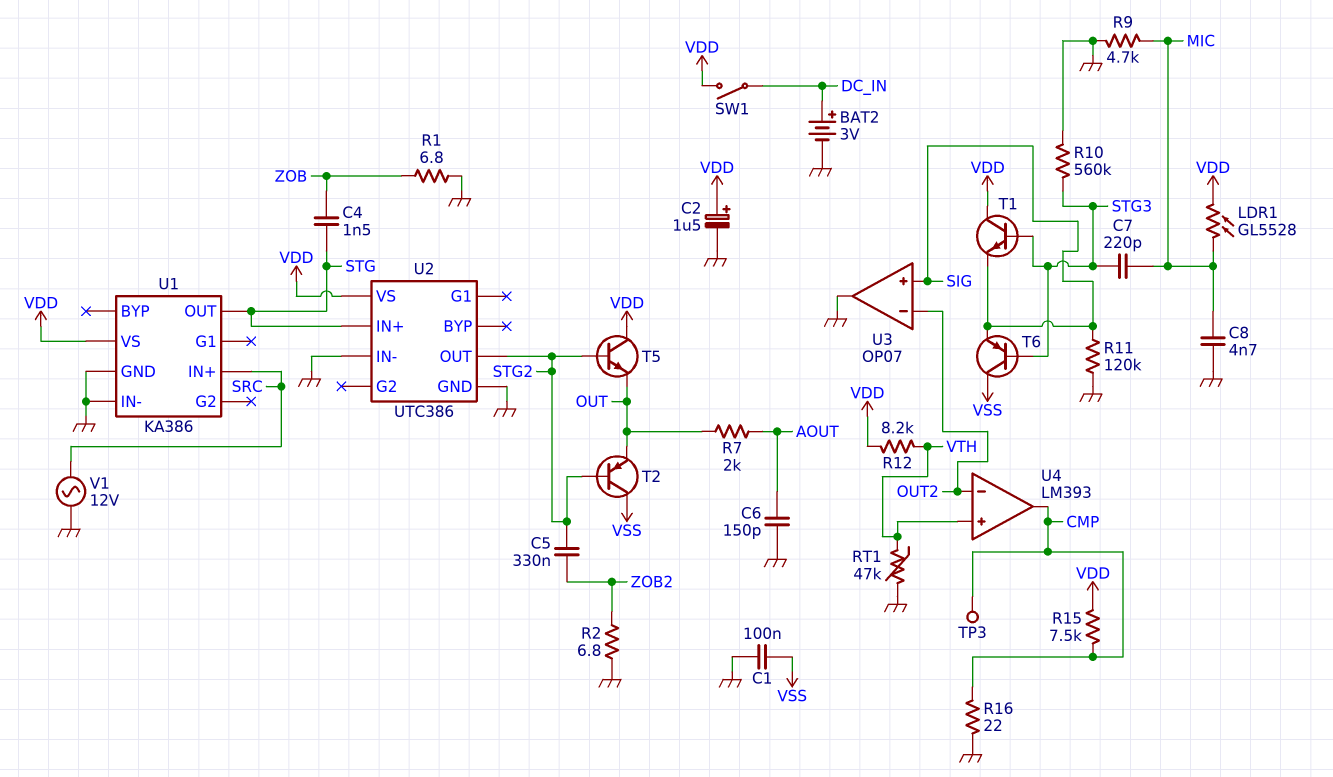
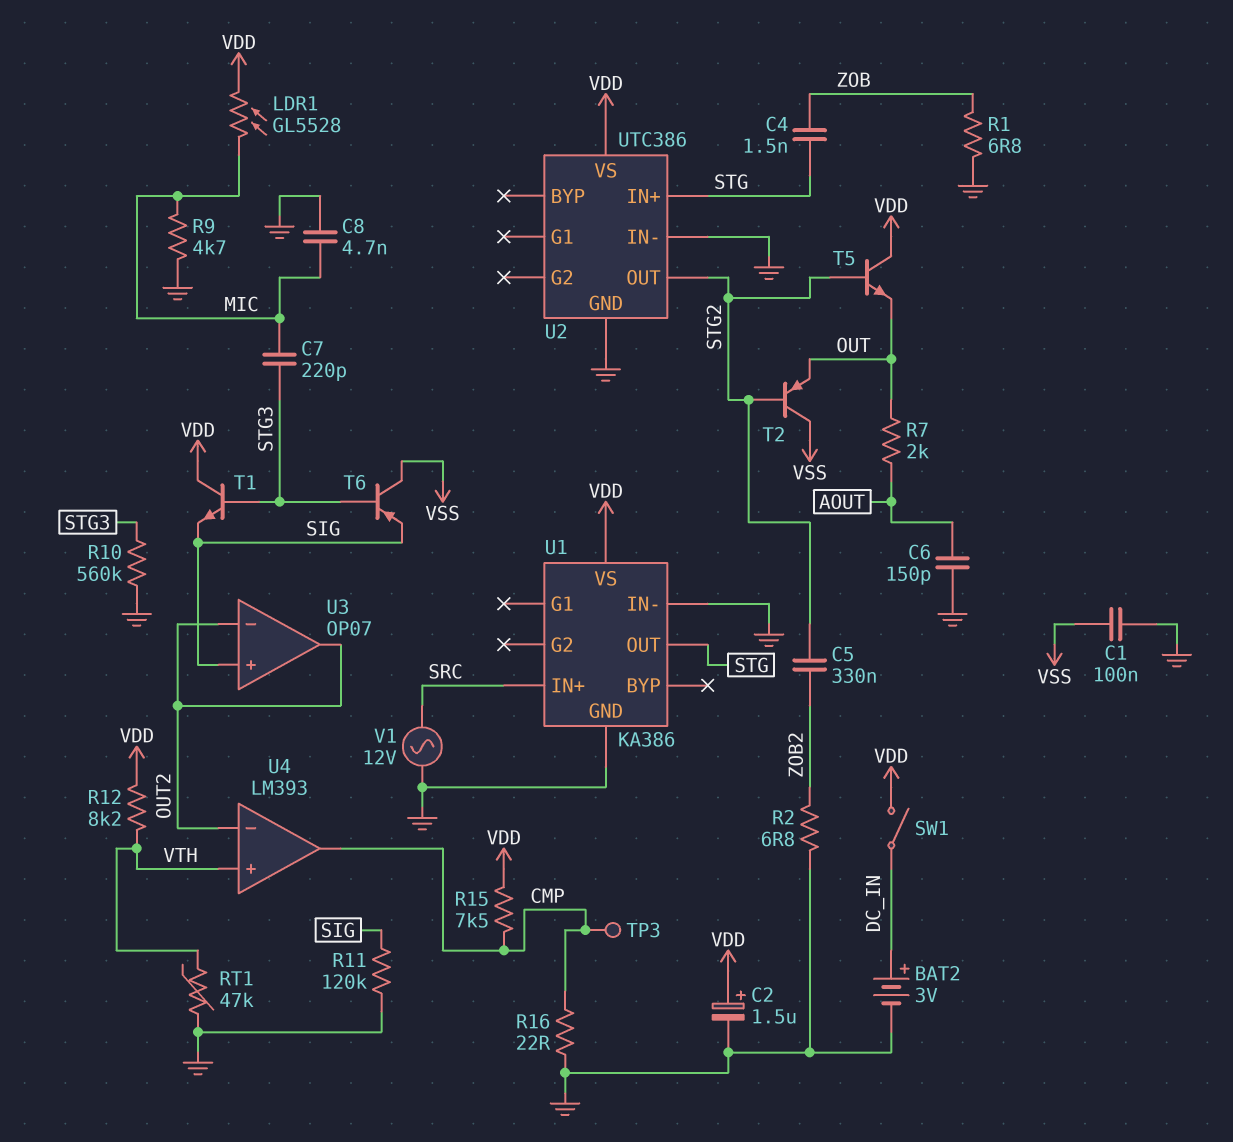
U3 pin out: GND -> OUT2

